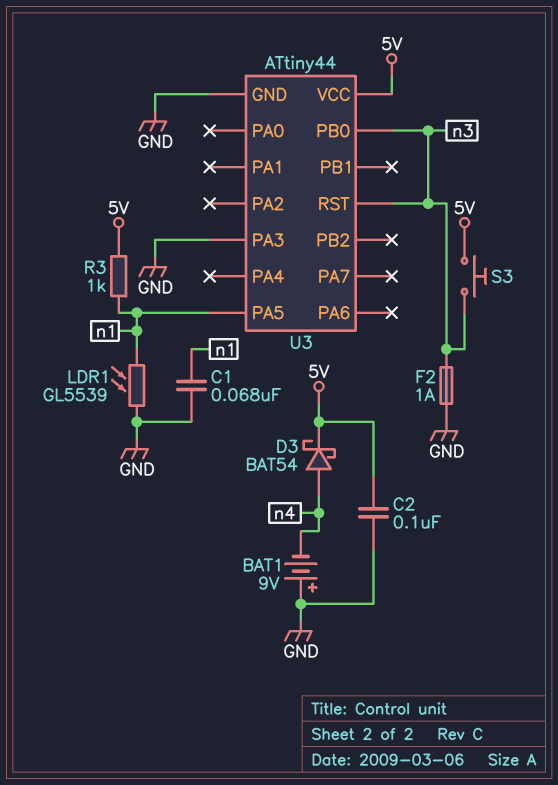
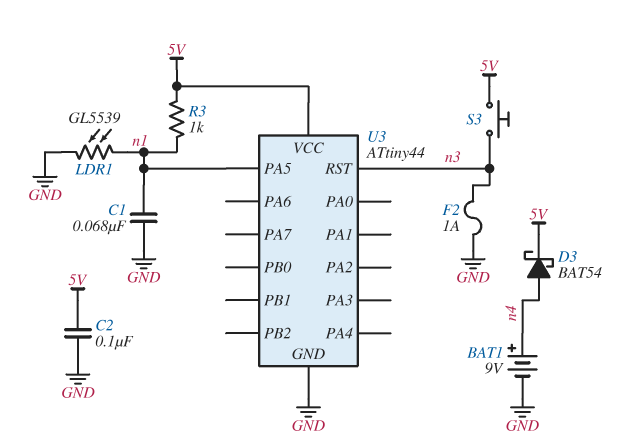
BAT1: 9V (plus GND, minus n4) -> 9V (plus n4, minus GND)
U3 pin PA3: GND -> none
U3 pin PB0: n3 -> none

